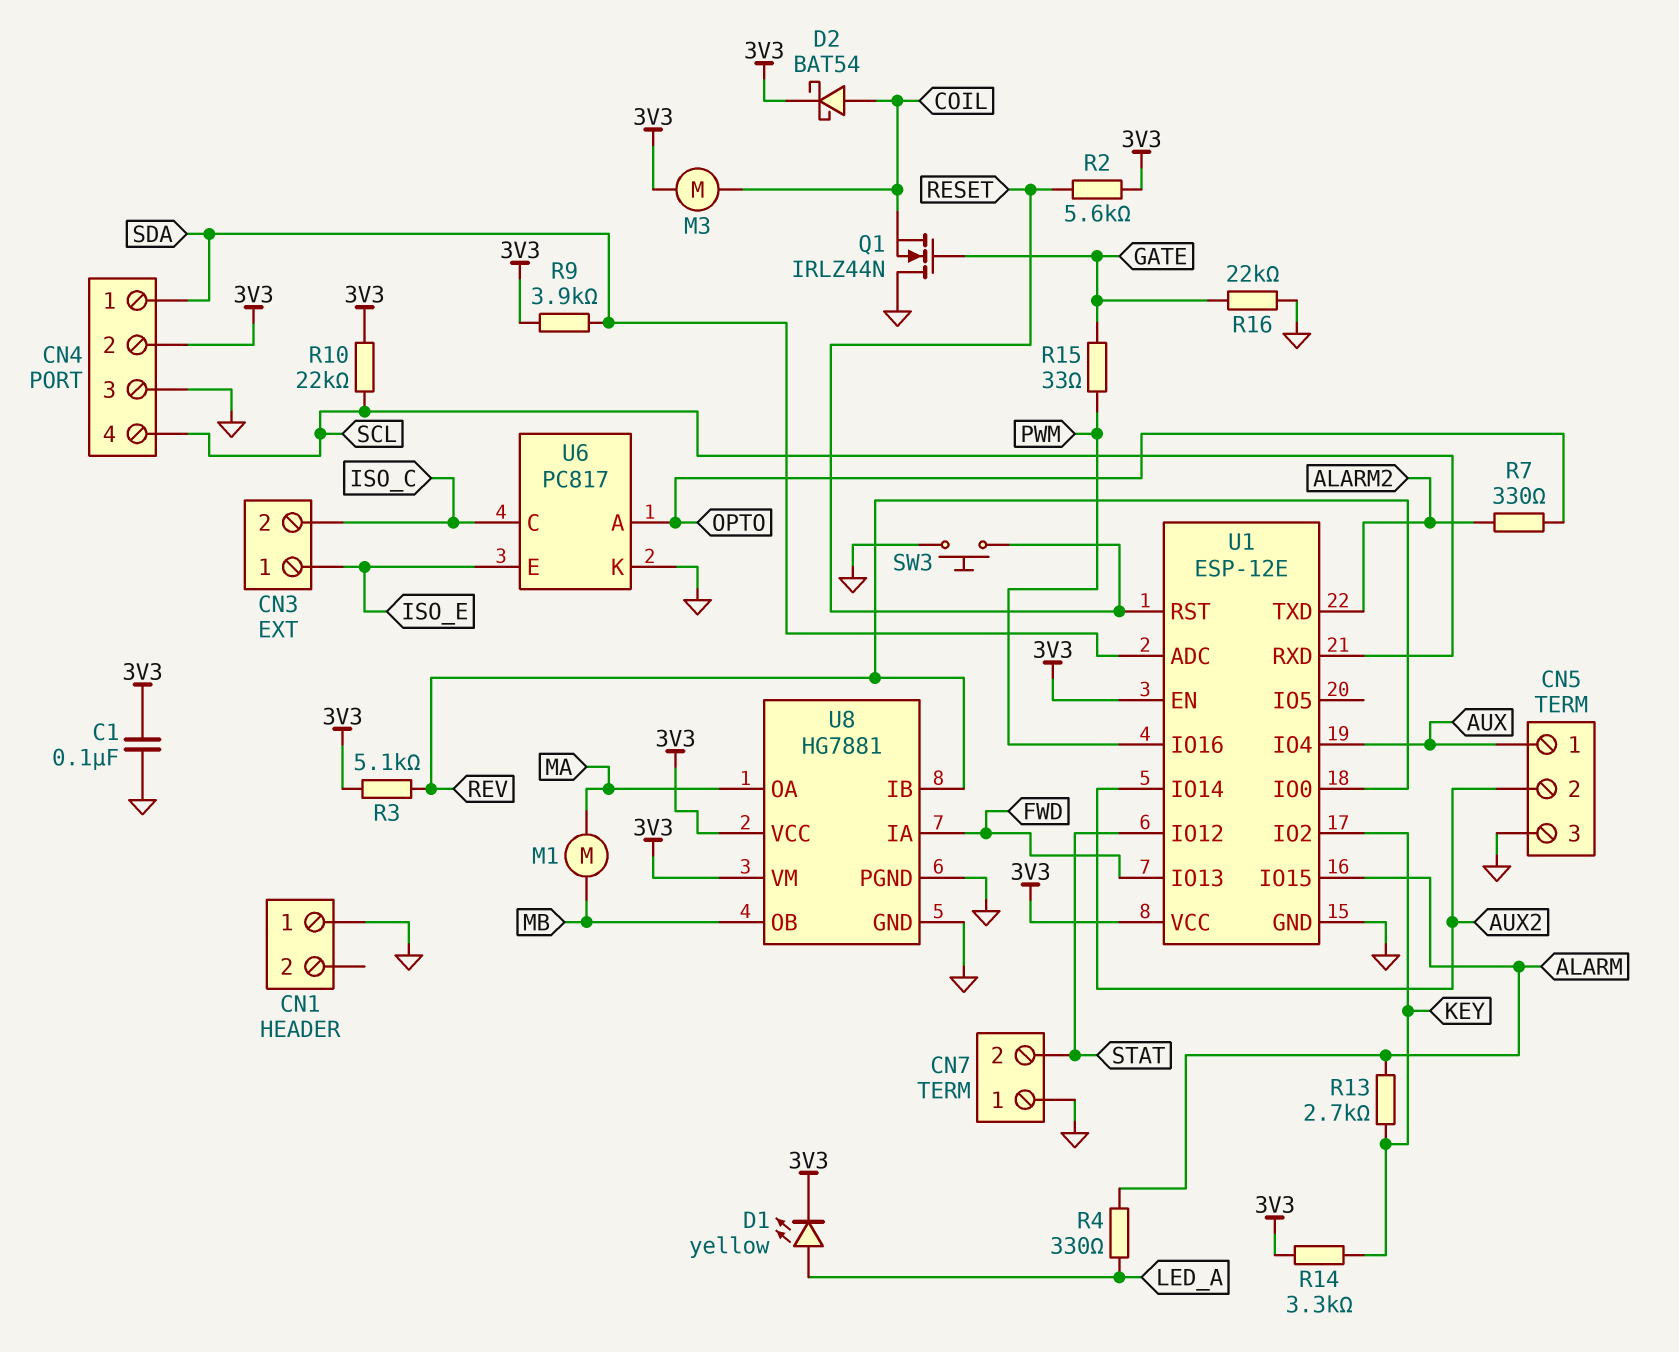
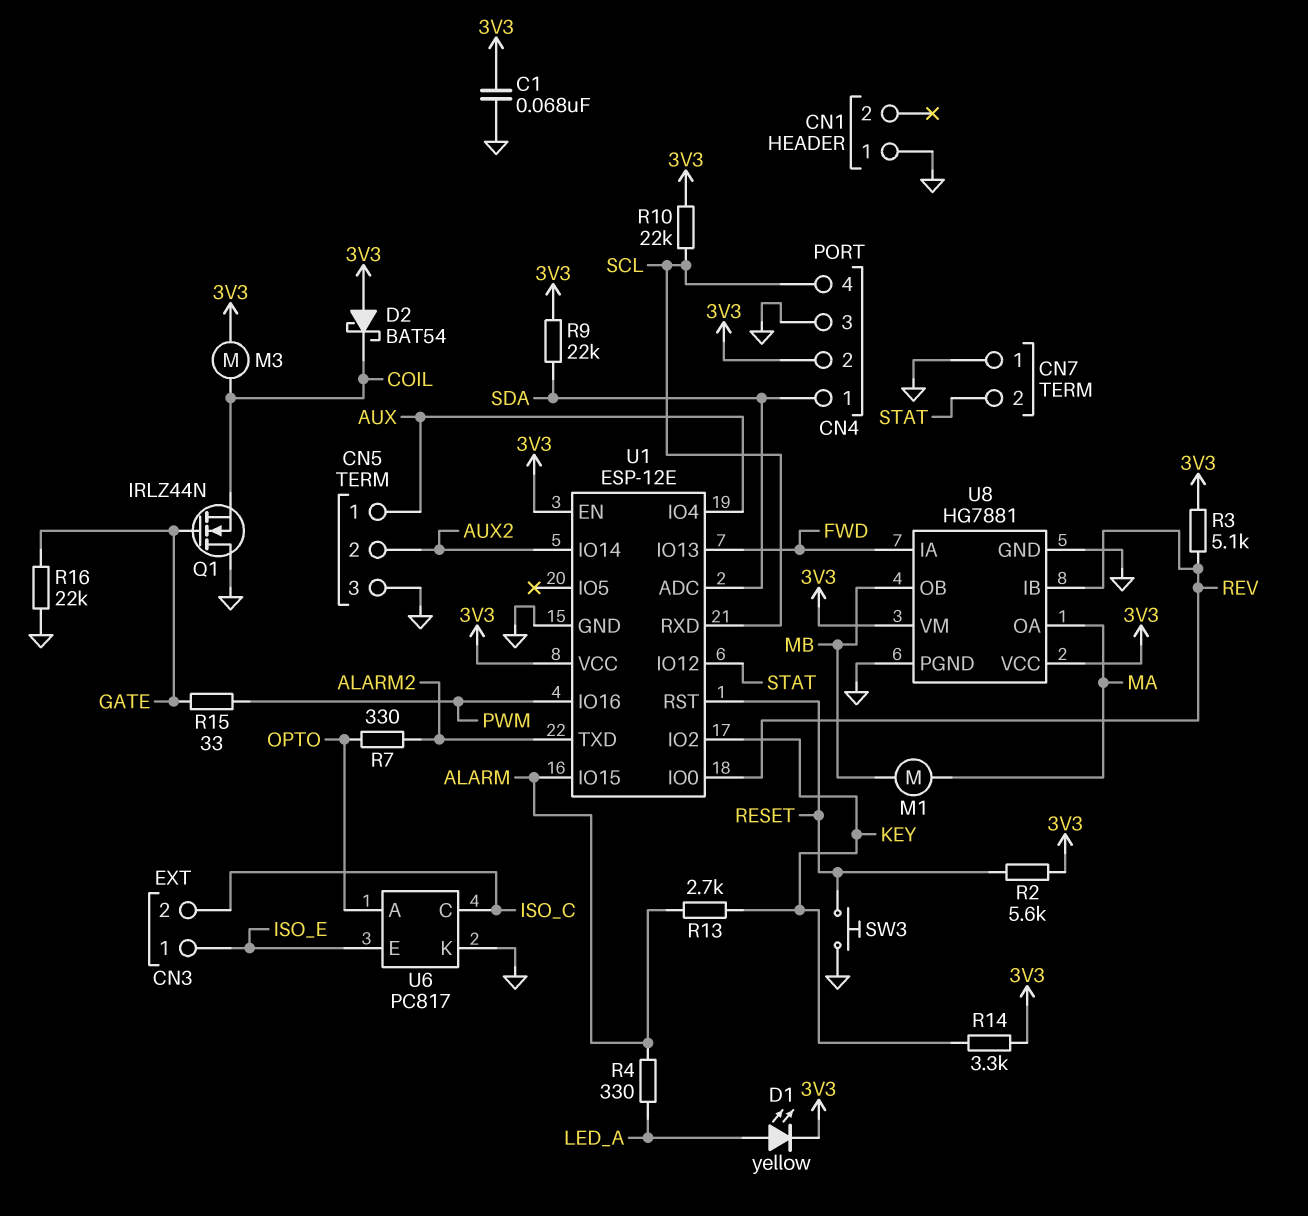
C1: 100nF (3V3, GND) -> 68nF (3V3, GND)
D2: schottky BAT54 (A COIL, K 3V3) -> schottky BAT54 (A 3V3, K COIL)
R9: 3.9k (3V3, SDA) -> 22k (3V3, SDA)

